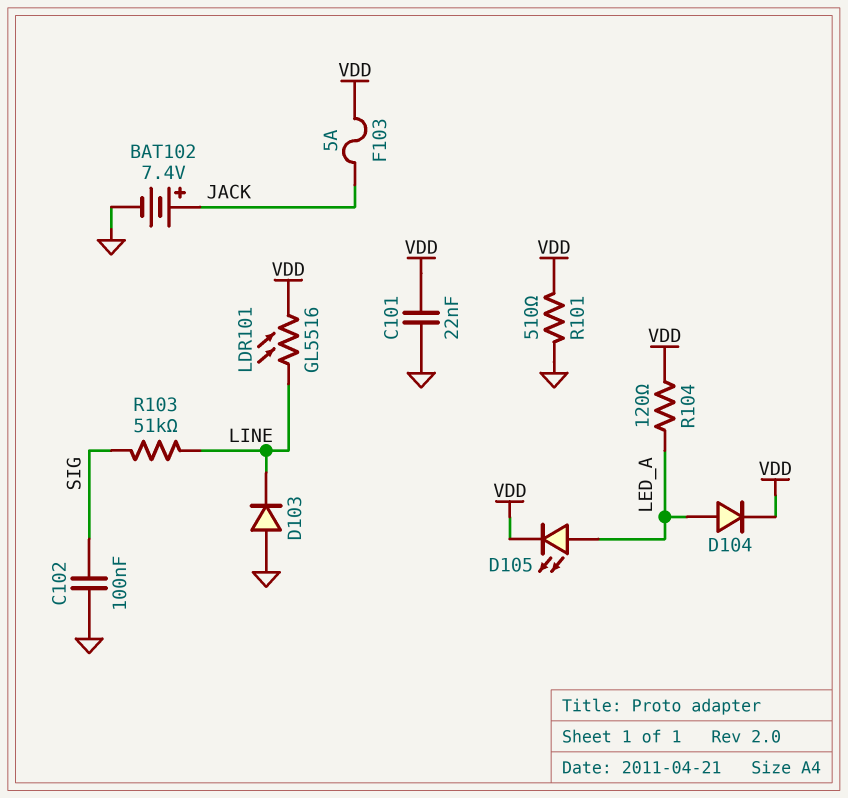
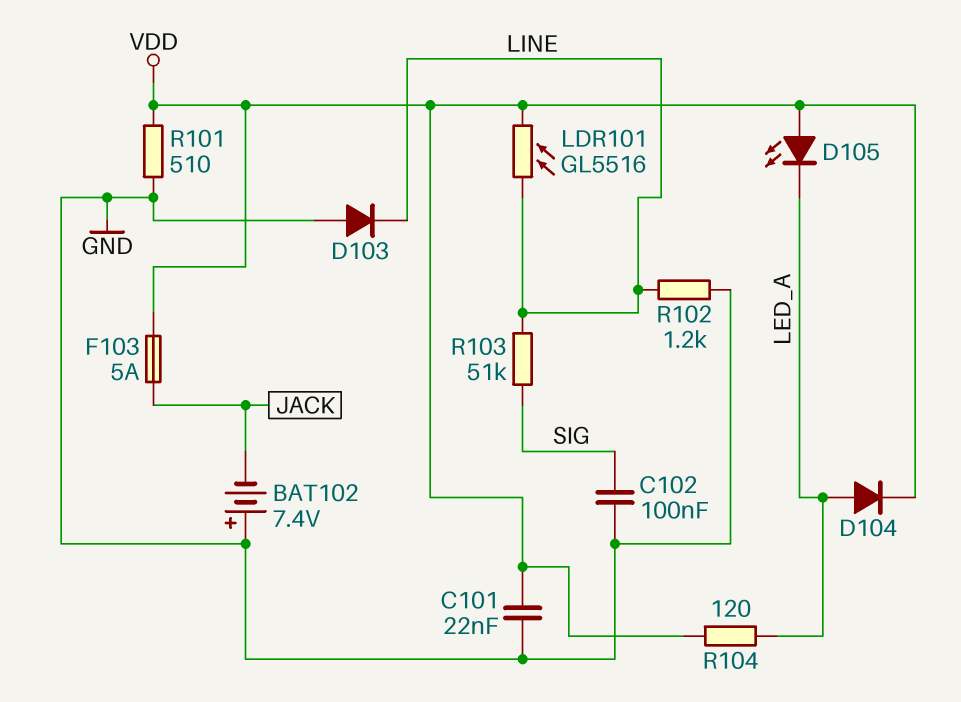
BAT102: 7.4V (plus JACK, minus GND) -> 7.4V (plus GND, minus JACK)
D105: LED (A LED_A, K VDD) -> LED (A VDD, K LED_A)
R102: none -> 1.2k (GND, LINE)

